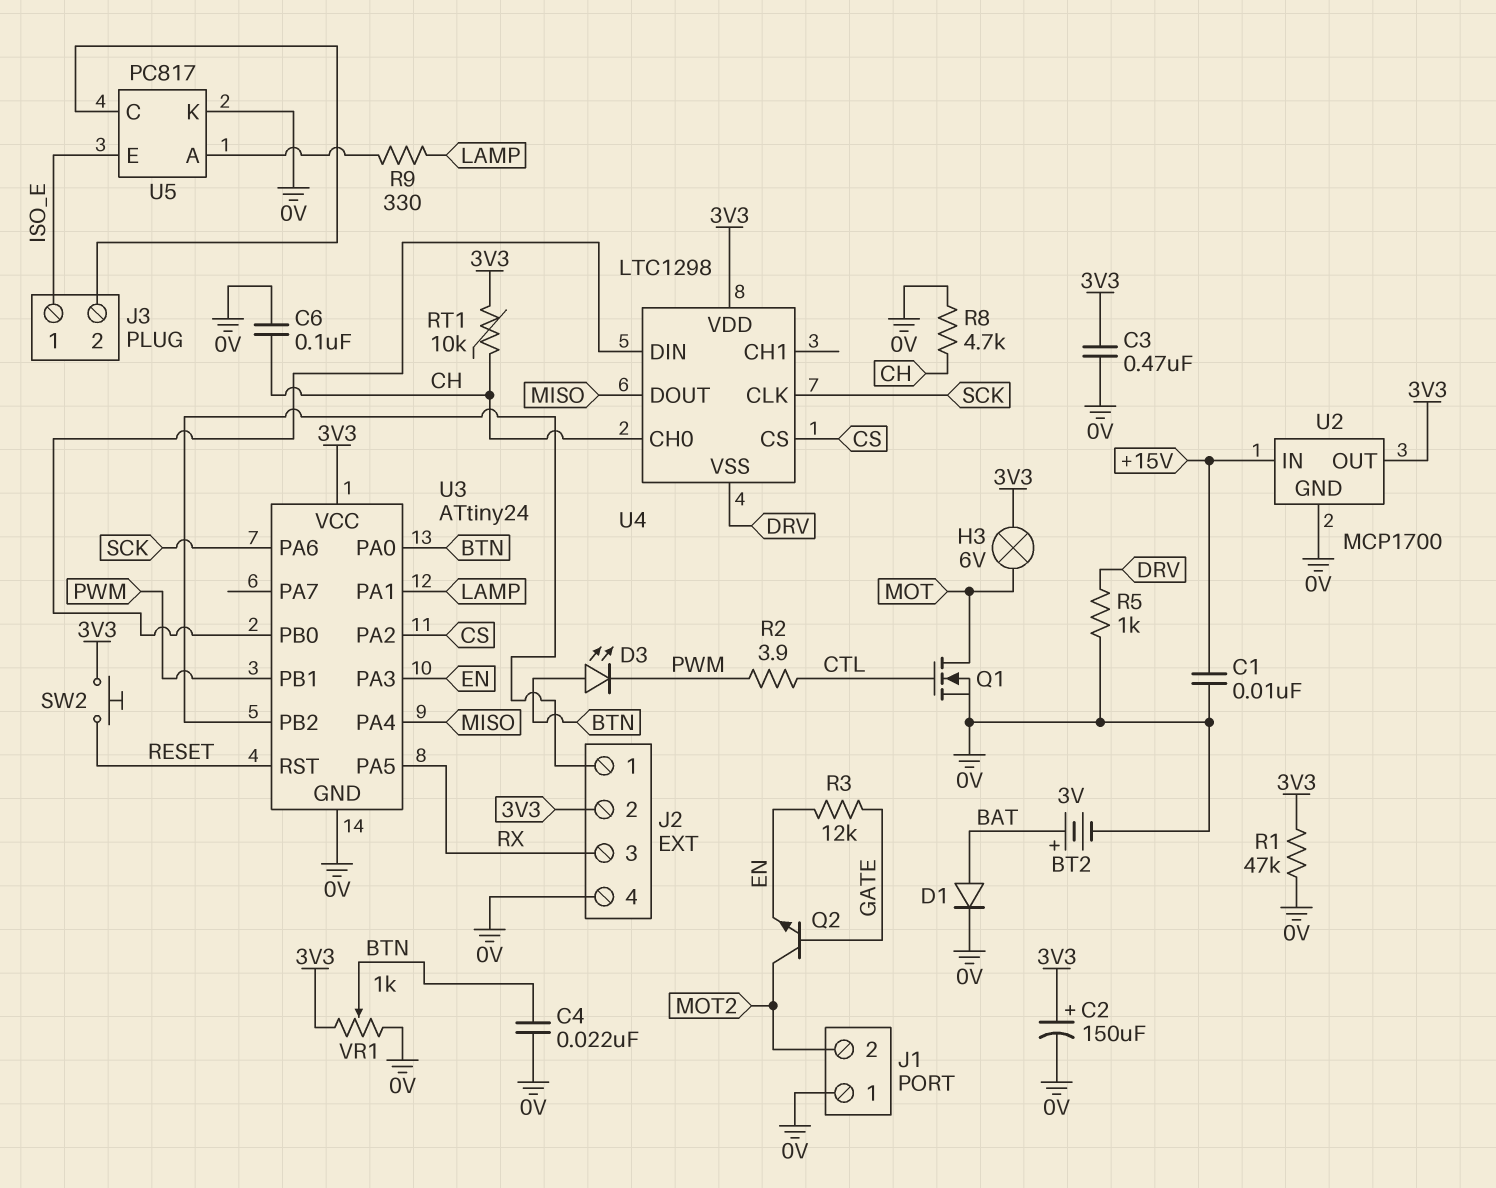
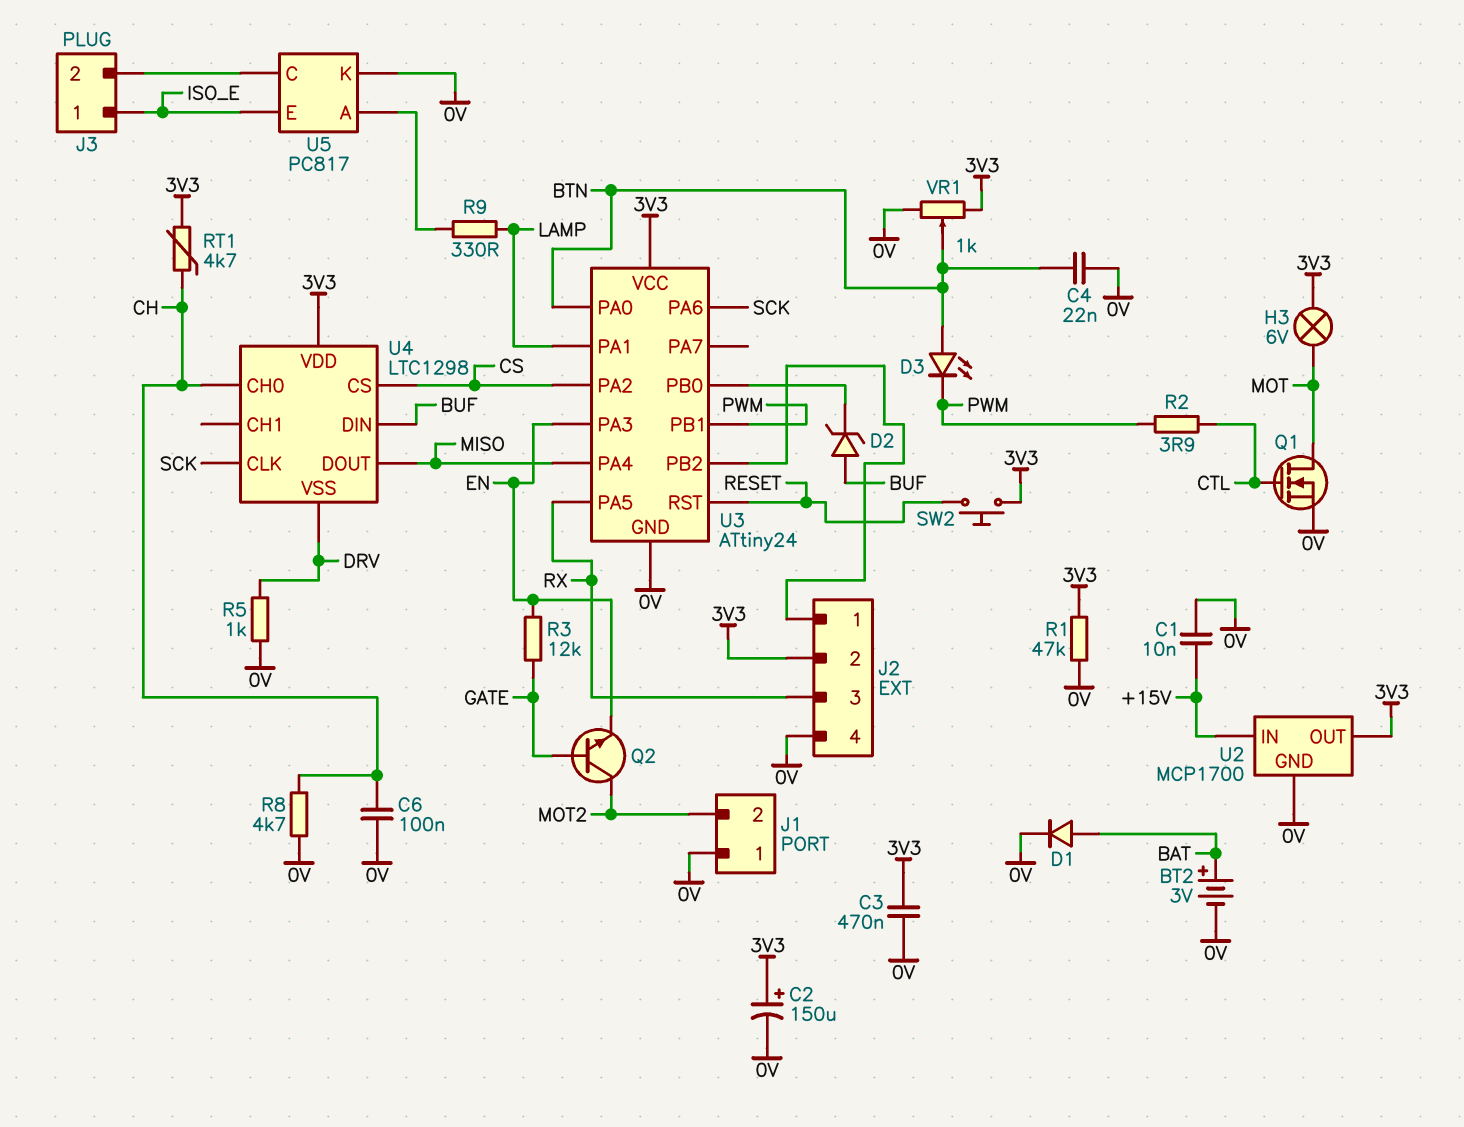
D2: none -> zener (A BUF, K U3/PB0)
RT1: 10k (3V3, CH) -> 4.7k (3V3, CH)
U4 pin DIN: U3/PB0 -> BUF

